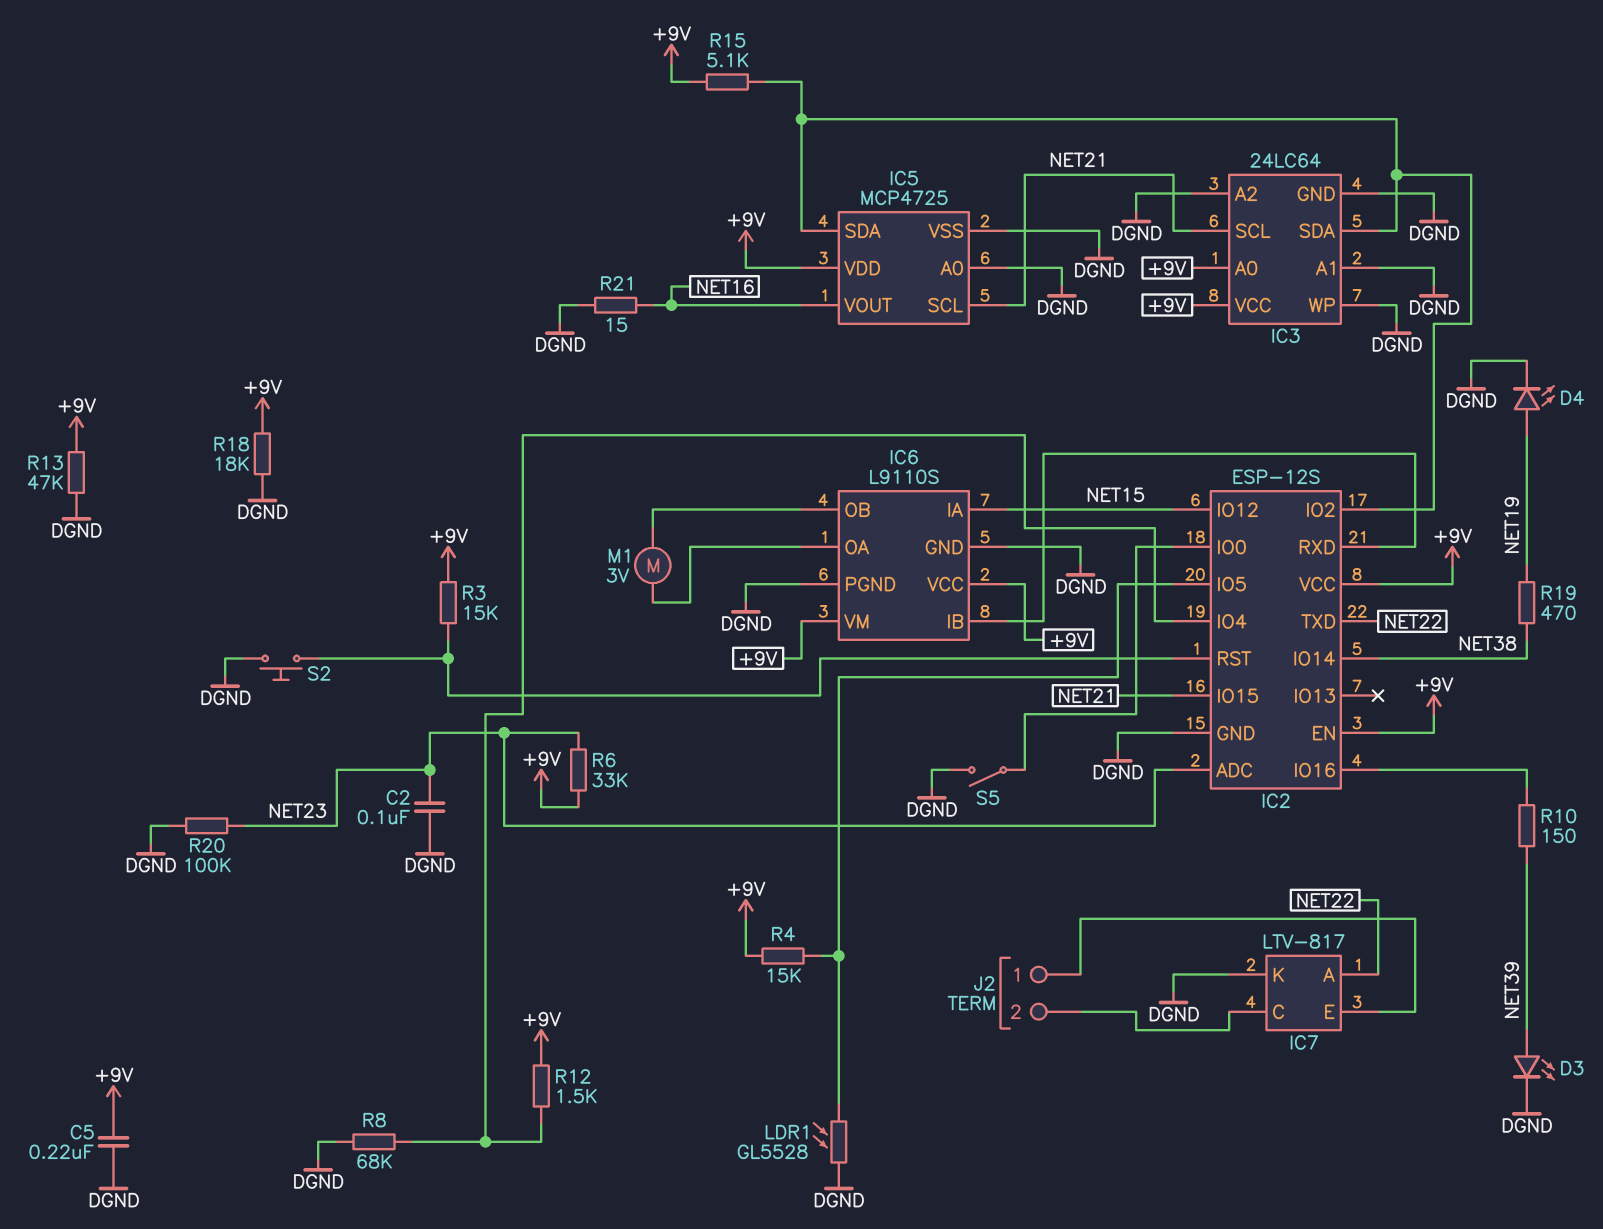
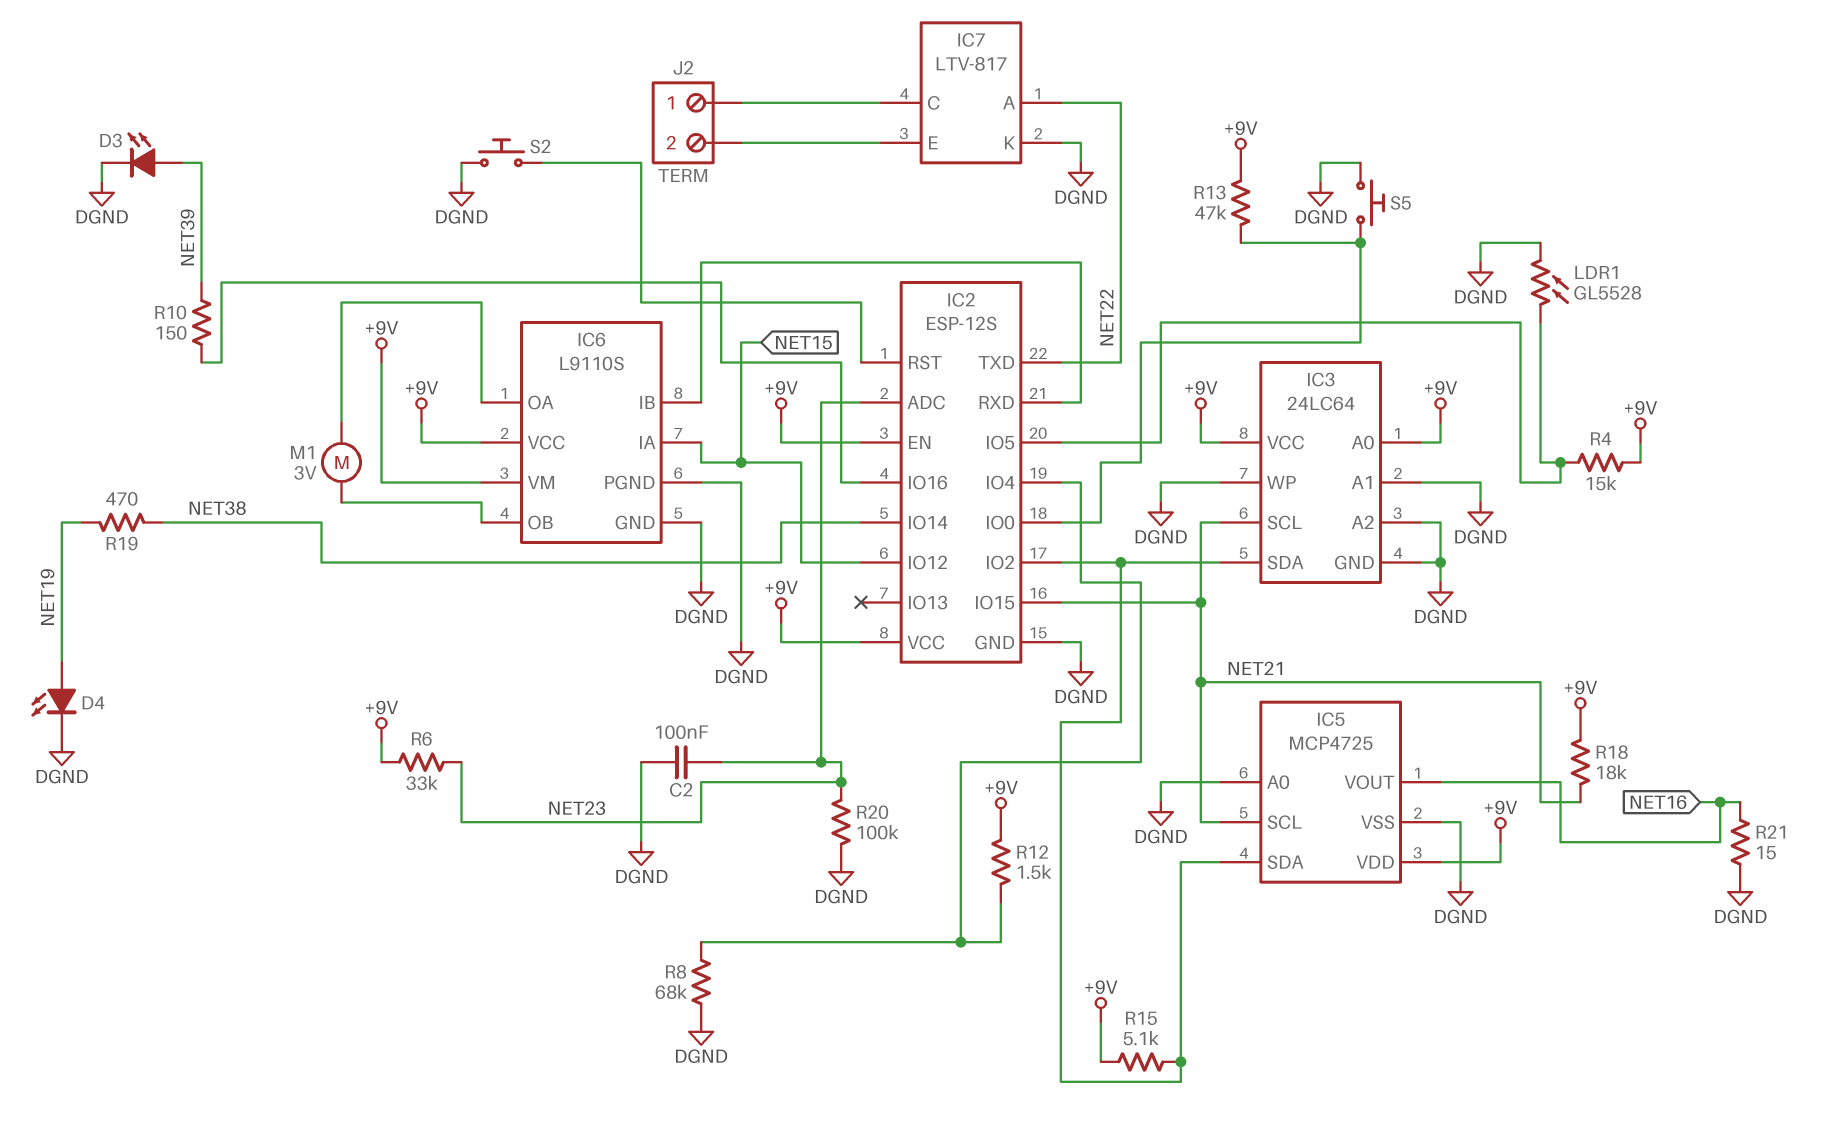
C5: 220nF (+9V, DGND) -> none
J2 pin 1: IC7/E -> IC7/C
J2 pin 2: IC7/C -> IC7/E
R3: 15k (+9V, IC2/RST) -> none
R13: 47k (+9V, DGND) -> 47k (+9V, IC2/IO0)
R18: 18k (+9V, DGND) -> 18k (+9V, NET21)
S5: switch (DGND, IC2/IO0) -> button (DGND, IC2/IO0)

